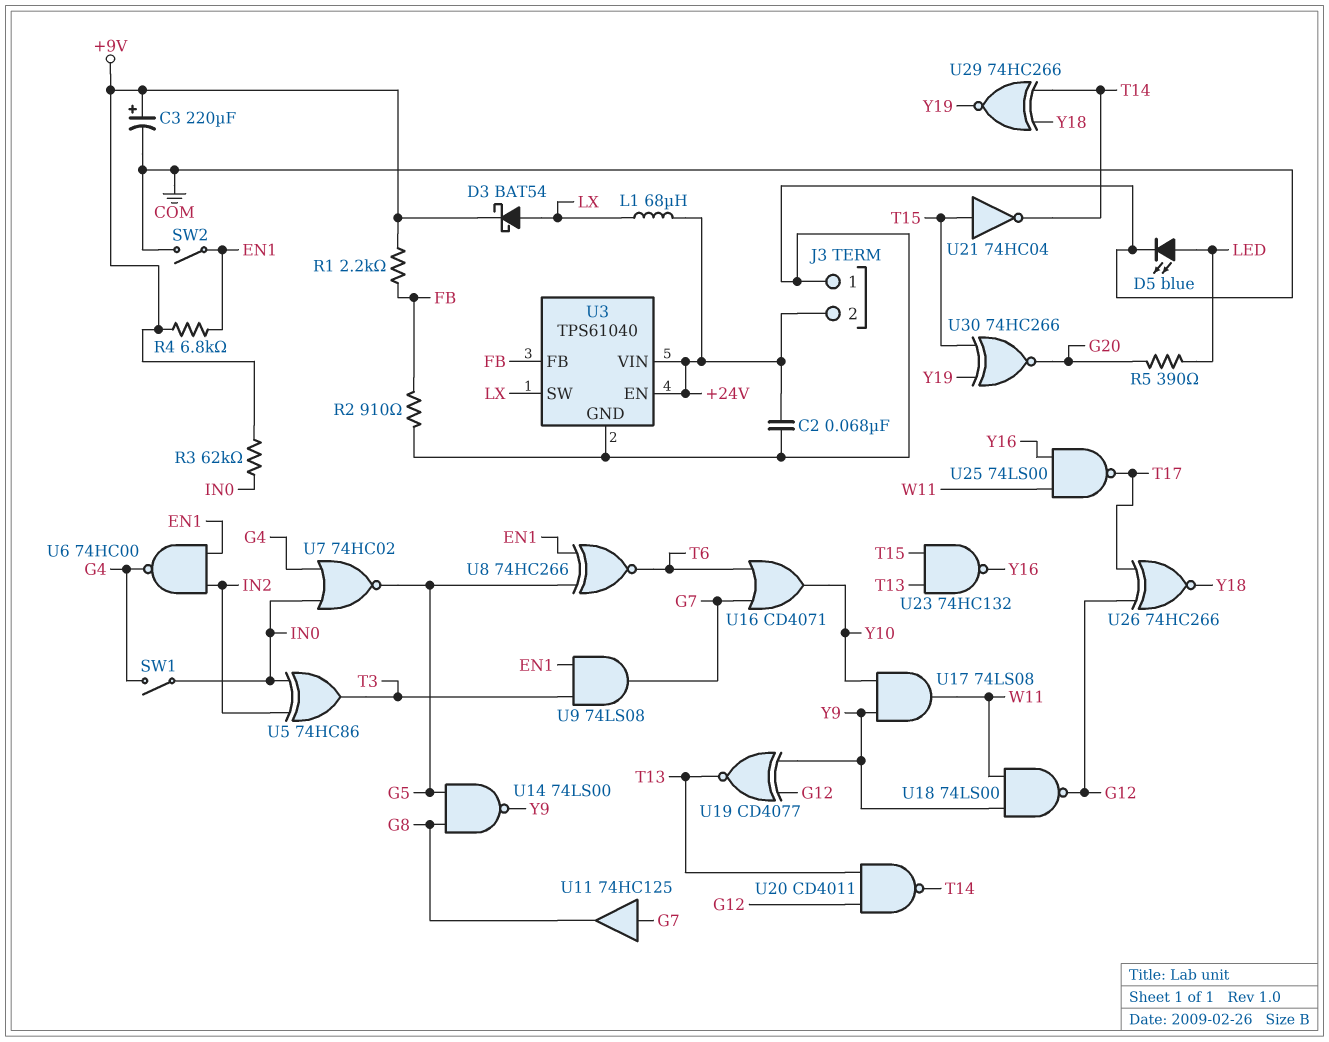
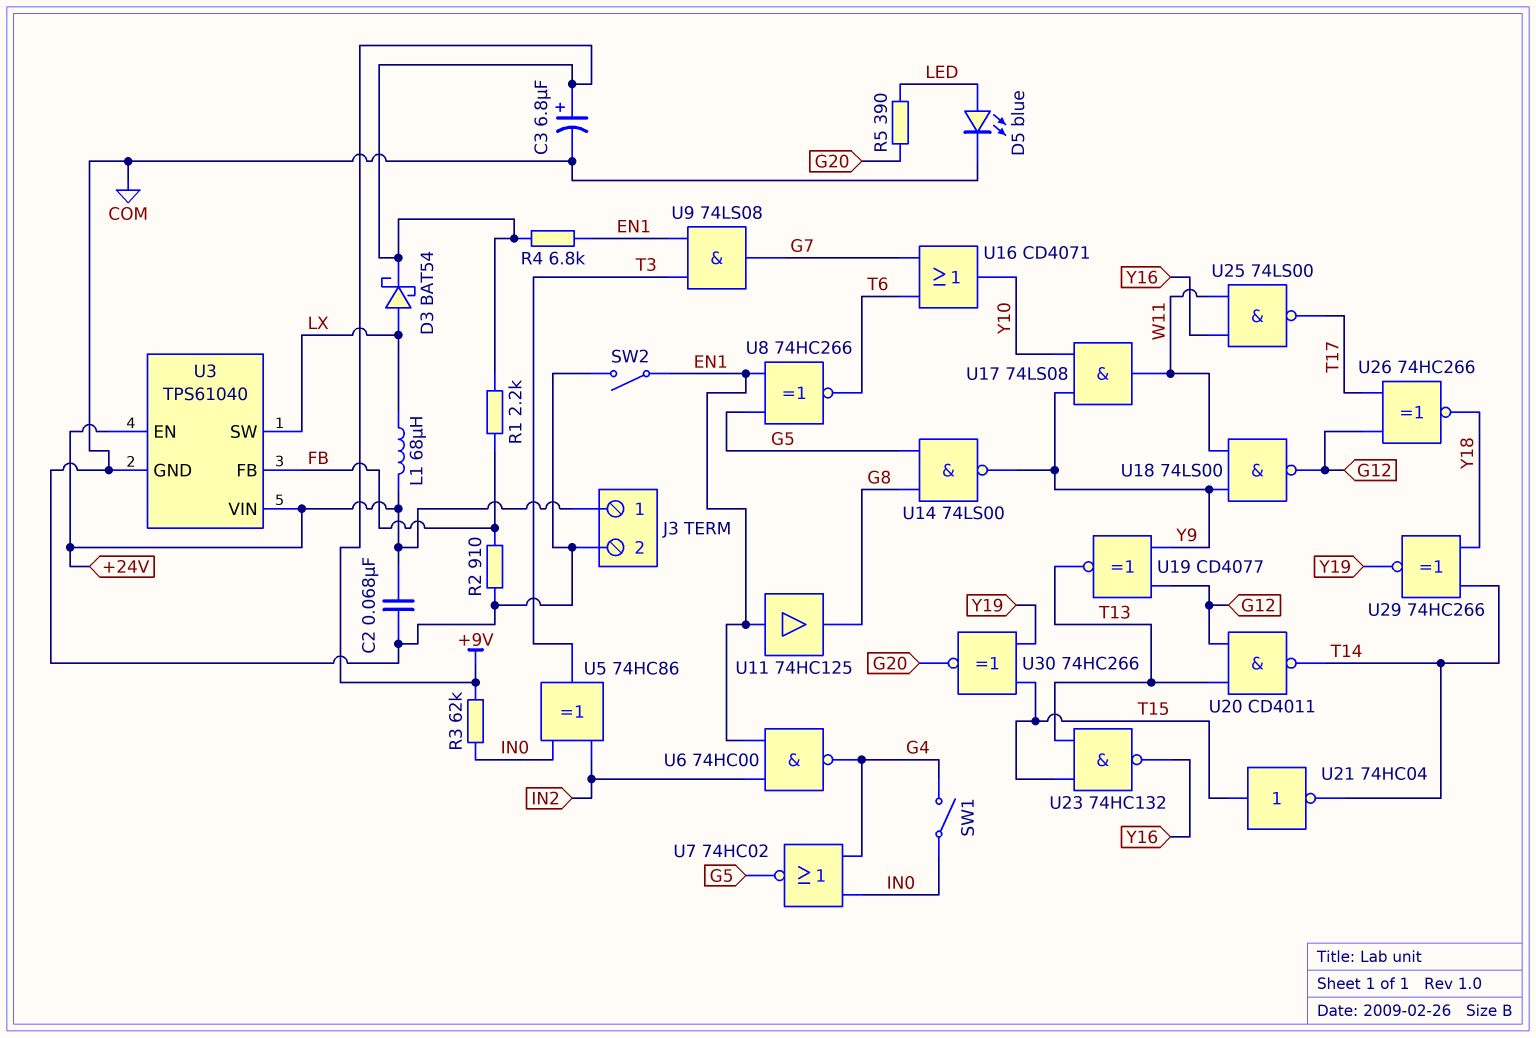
C3: 220uF (plus +9V, minus COM) -> 6.8uF (plus +9V, minus COM)
J3 pin 1: COM -> +24V
J3 pin 2: +24V -> COM
U11: buffer 74HC125 (in G7, out G8) -> buffer 74HC125 (in EN1, out G8)

